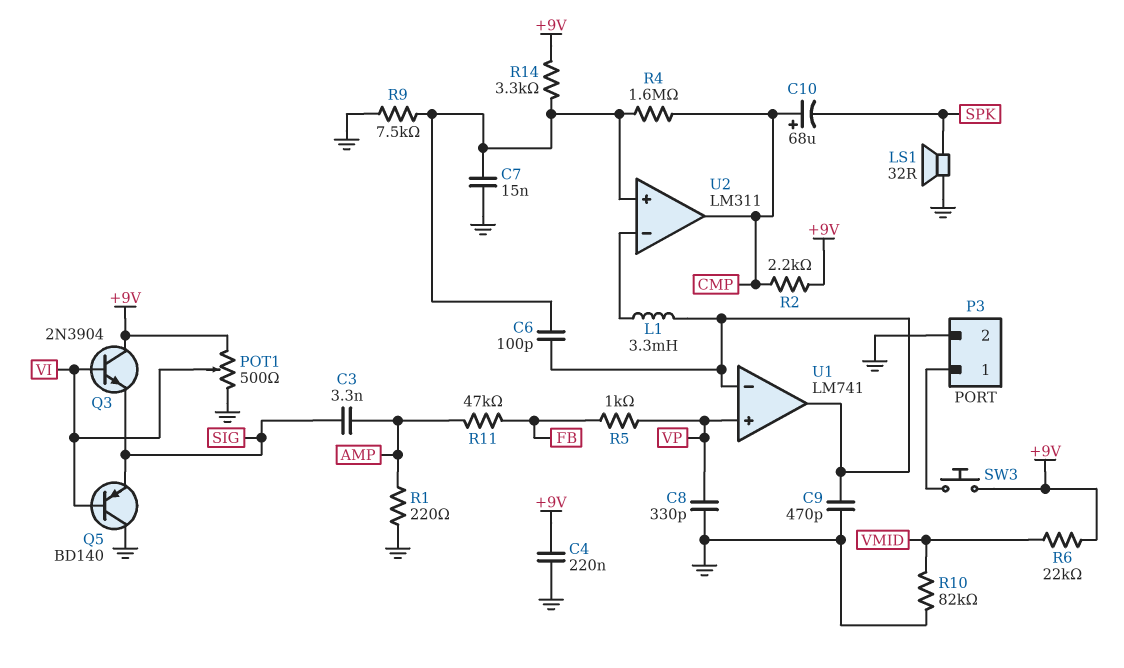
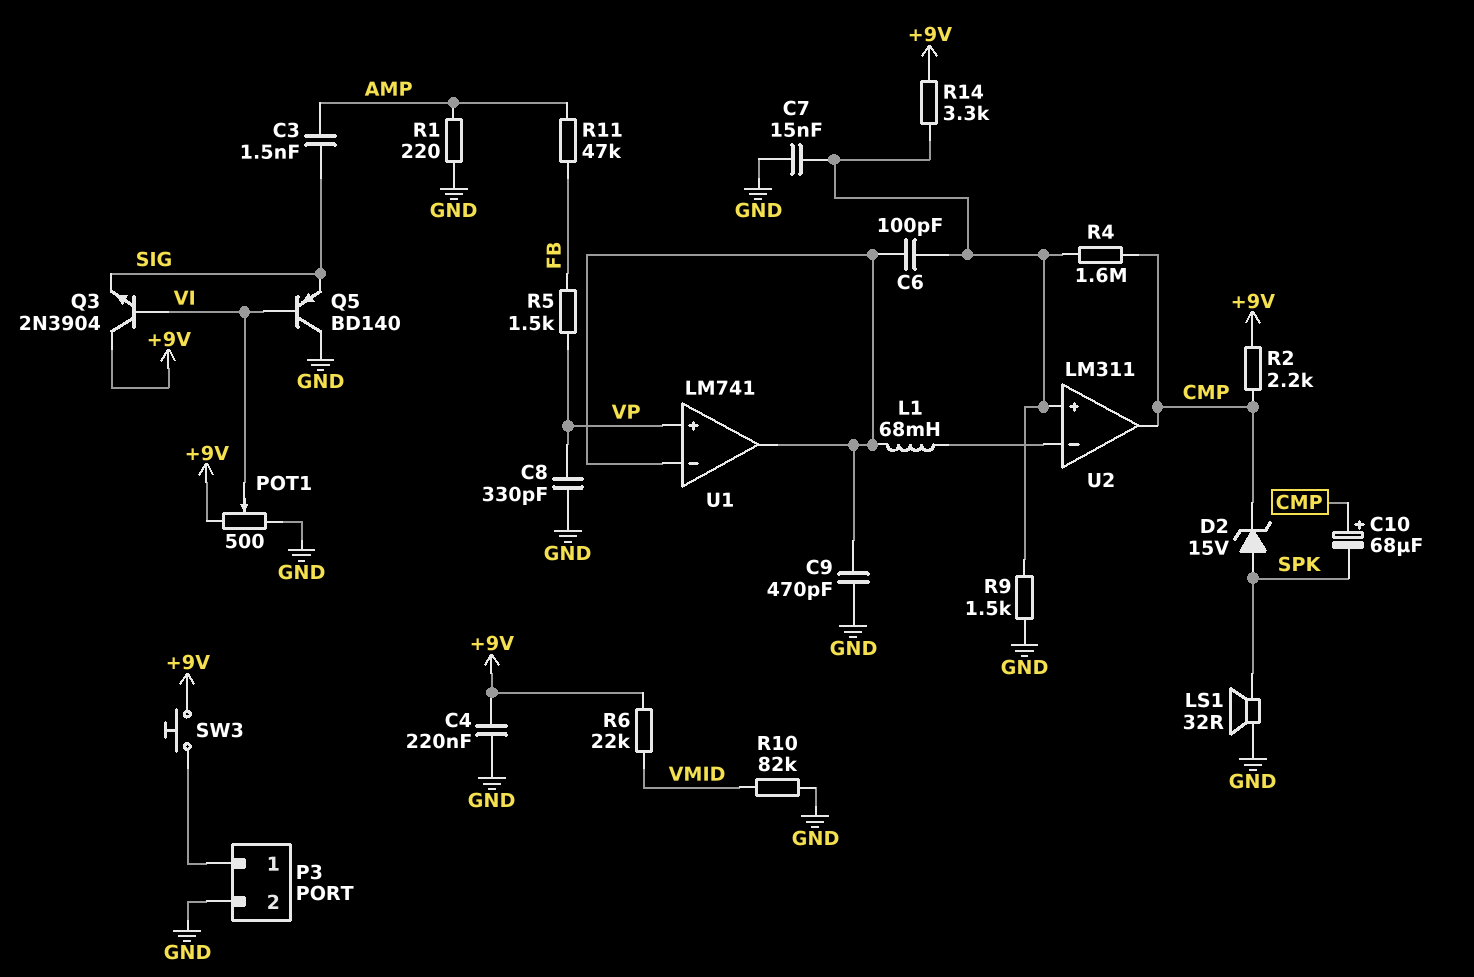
C3: 3.3nF (AMP, SIG) -> 1.5nF (AMP, SIG)
D2: none -> zener 15V (A SPK, K CMP)
L1: 3.3mH (U1/in-, U2/in-) -> 68mH (U1/in-, U2/in-)
R5: 1k (FB, VP) -> 1.5k (FB, VP)
R9: 7.5k (GND, U2/in+) -> 1.5k (GND, U2/in+)

